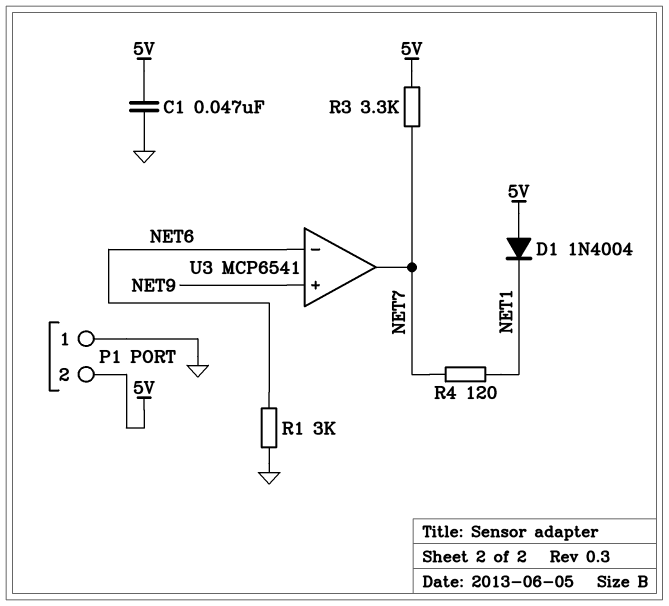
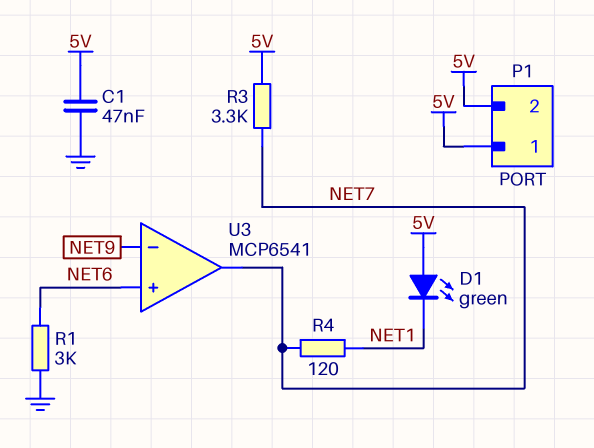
D1: diode 1N4004 (A 5V, K NET1) -> LED green (A 5V, K NET1)
P1 pin 1: GND -> 5V
U3 pin in+: NET9 -> NET6
U3 pin in-: NET6 -> NET9

